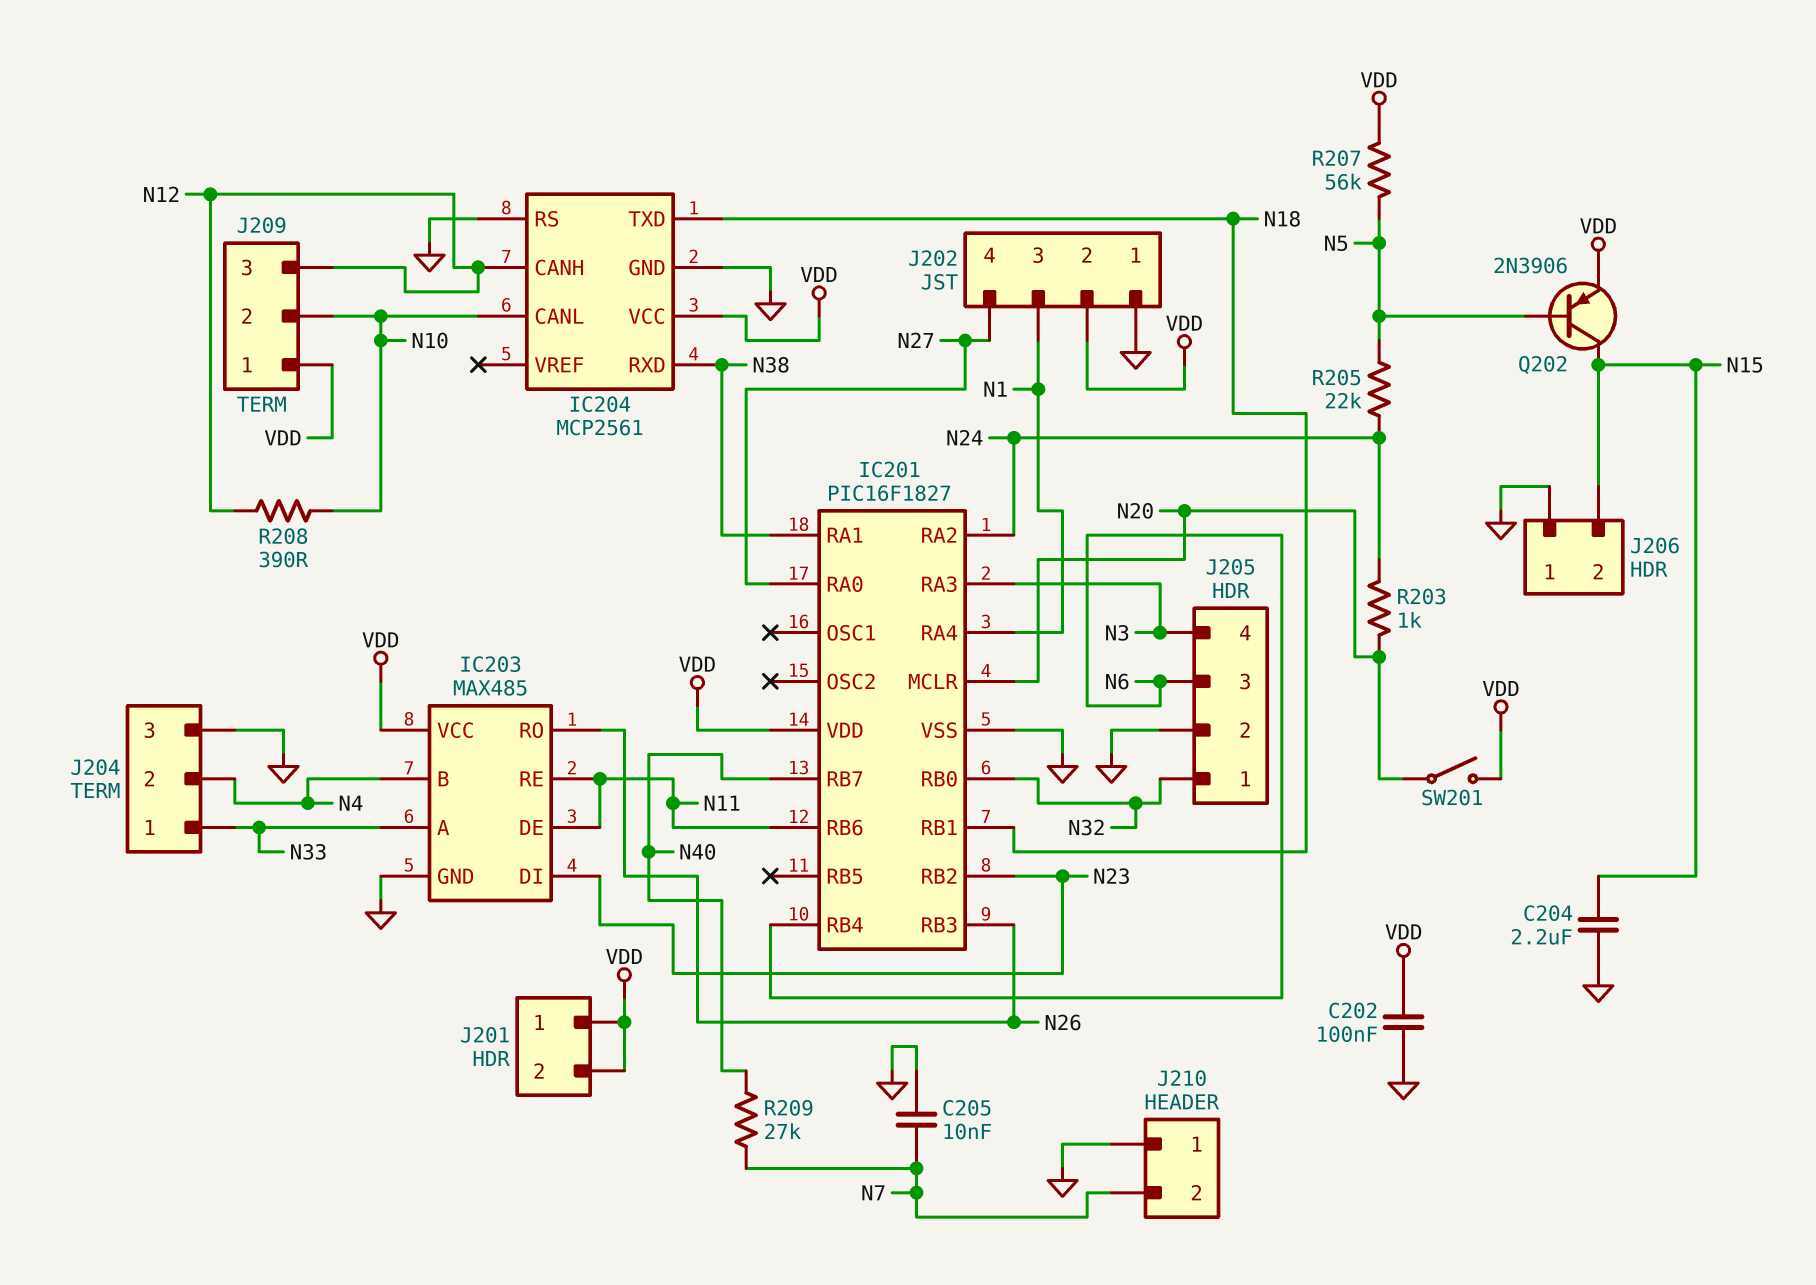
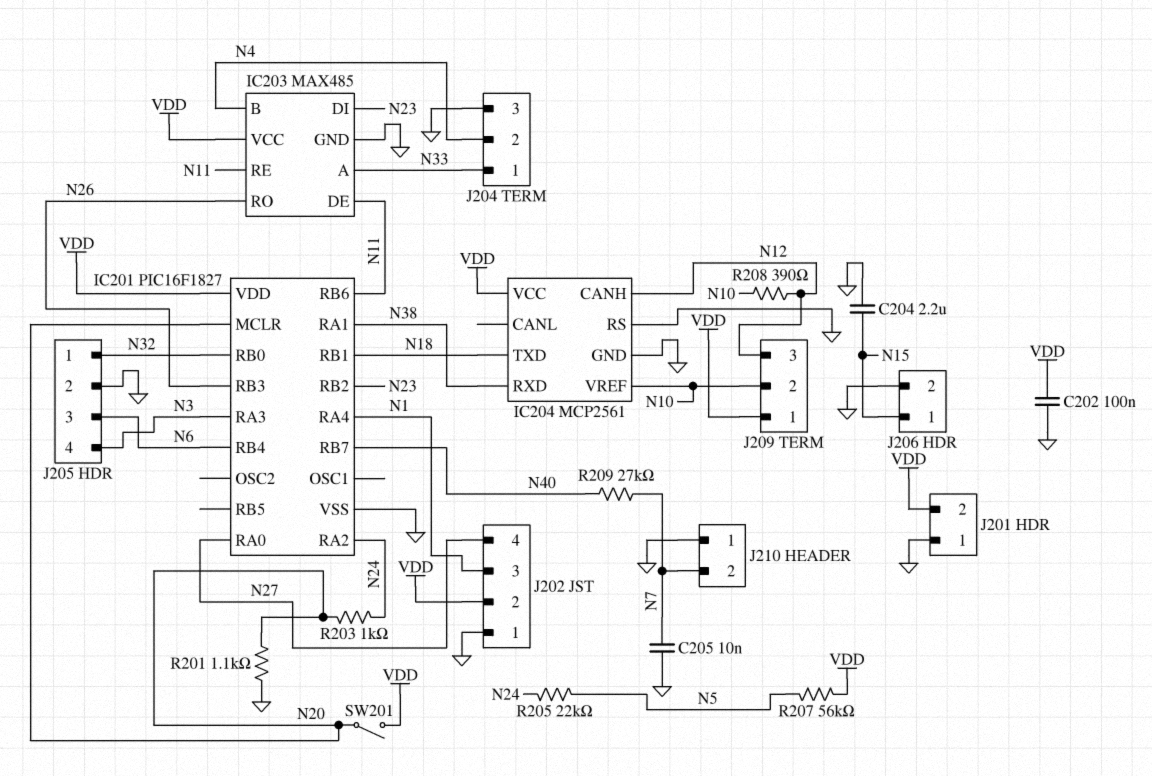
IC204 pin CANL: N10 -> none
IC204 pin VREF: none -> N10
J201 pin 1: VDD -> GND
J206 pin 1: GND -> N15
J206 pin 2: N15 -> GND
Q202: PNP 2N3906 (B N5, C N15, E VDD) -> none
R201: none -> 1.1k (GND, N20)

